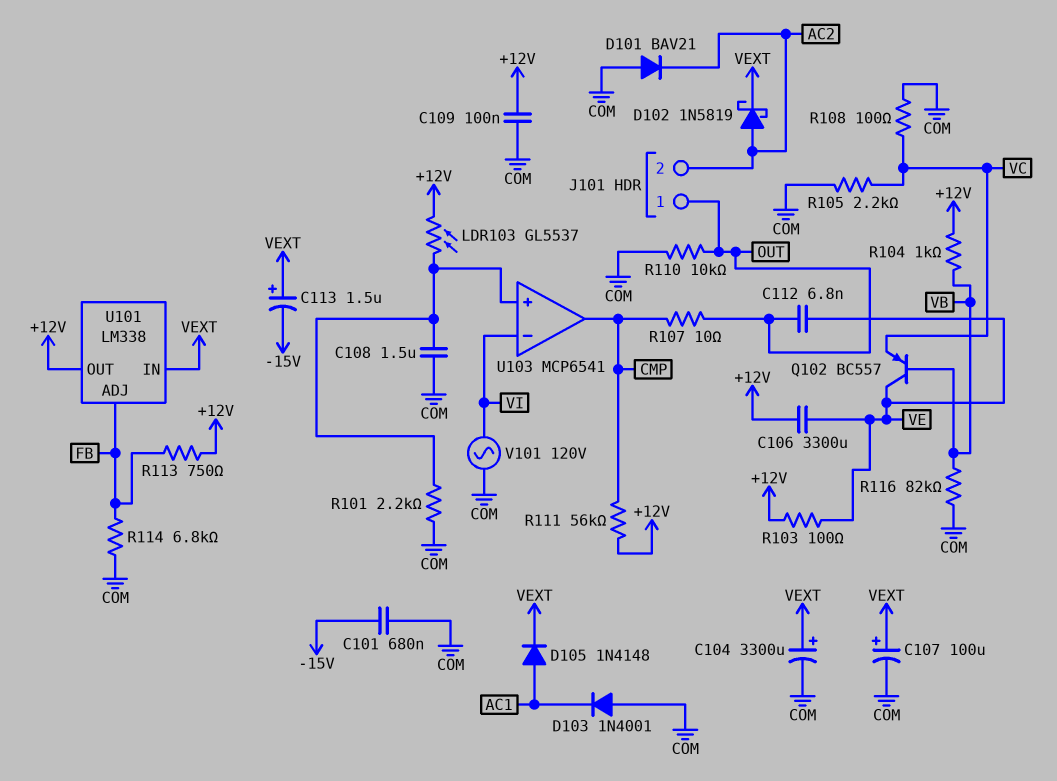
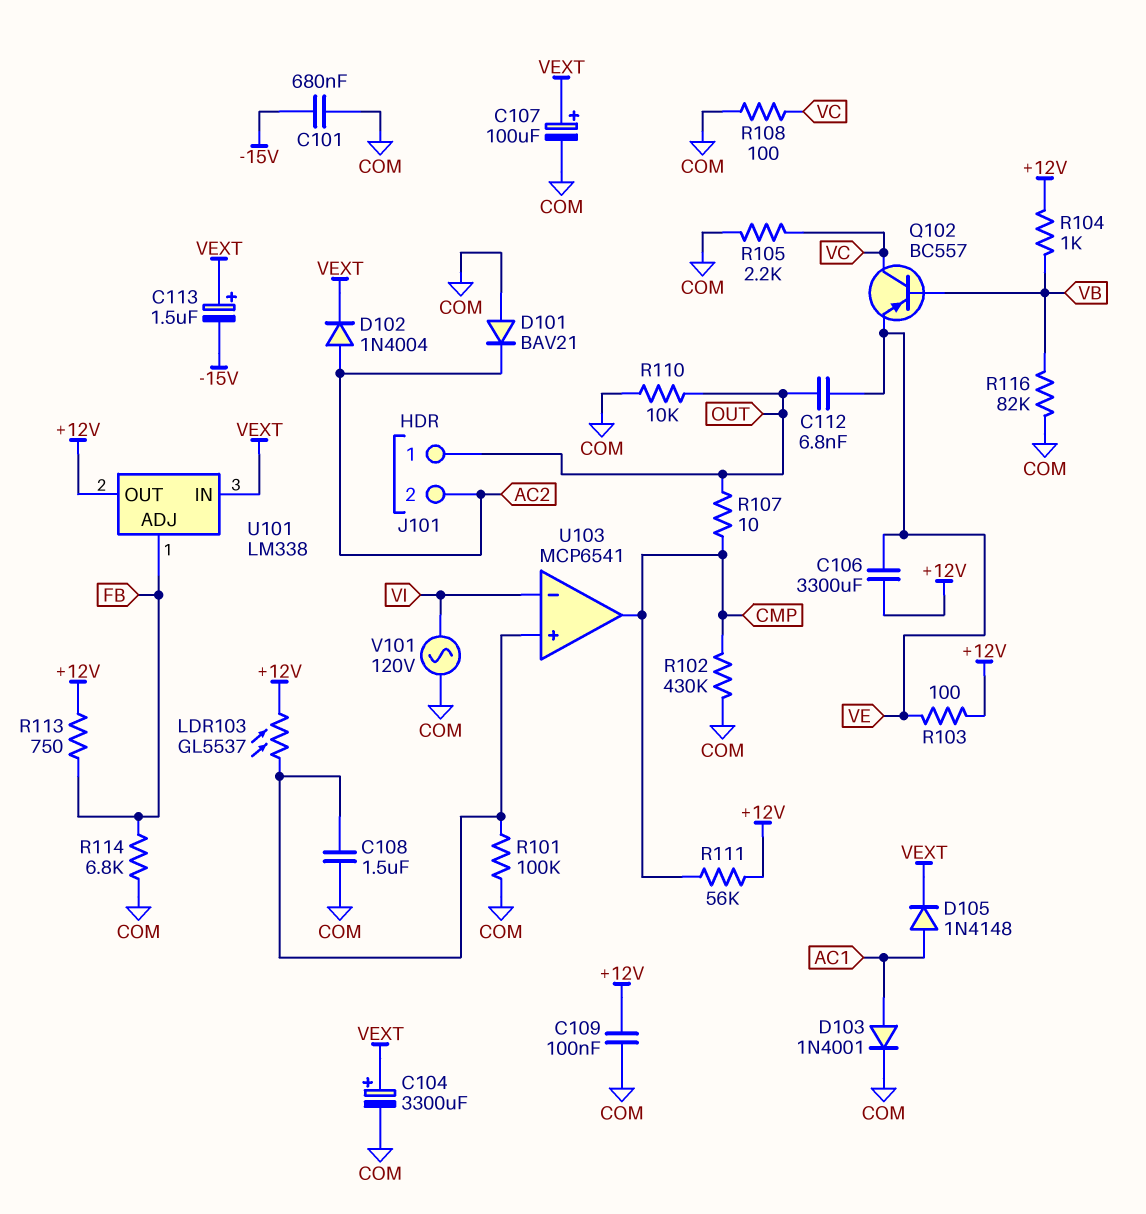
D102: schottky 1N5819 (A AC2, K VEXT) -> diode 1N4004 (A AC2, K VEXT)
D103: diode 1N4001 (A COM, K AC1) -> diode 1N4001 (A AC1, K COM)
Q102: PNP BC557 (B VB, C VE, E VC) -> PNP BC557 (B VB, C VC, E VE)
R101: 2.2k (COM, U103/in+) -> 100k (COM, U103/in+)
R102: none -> 430k (CMP, COM)

